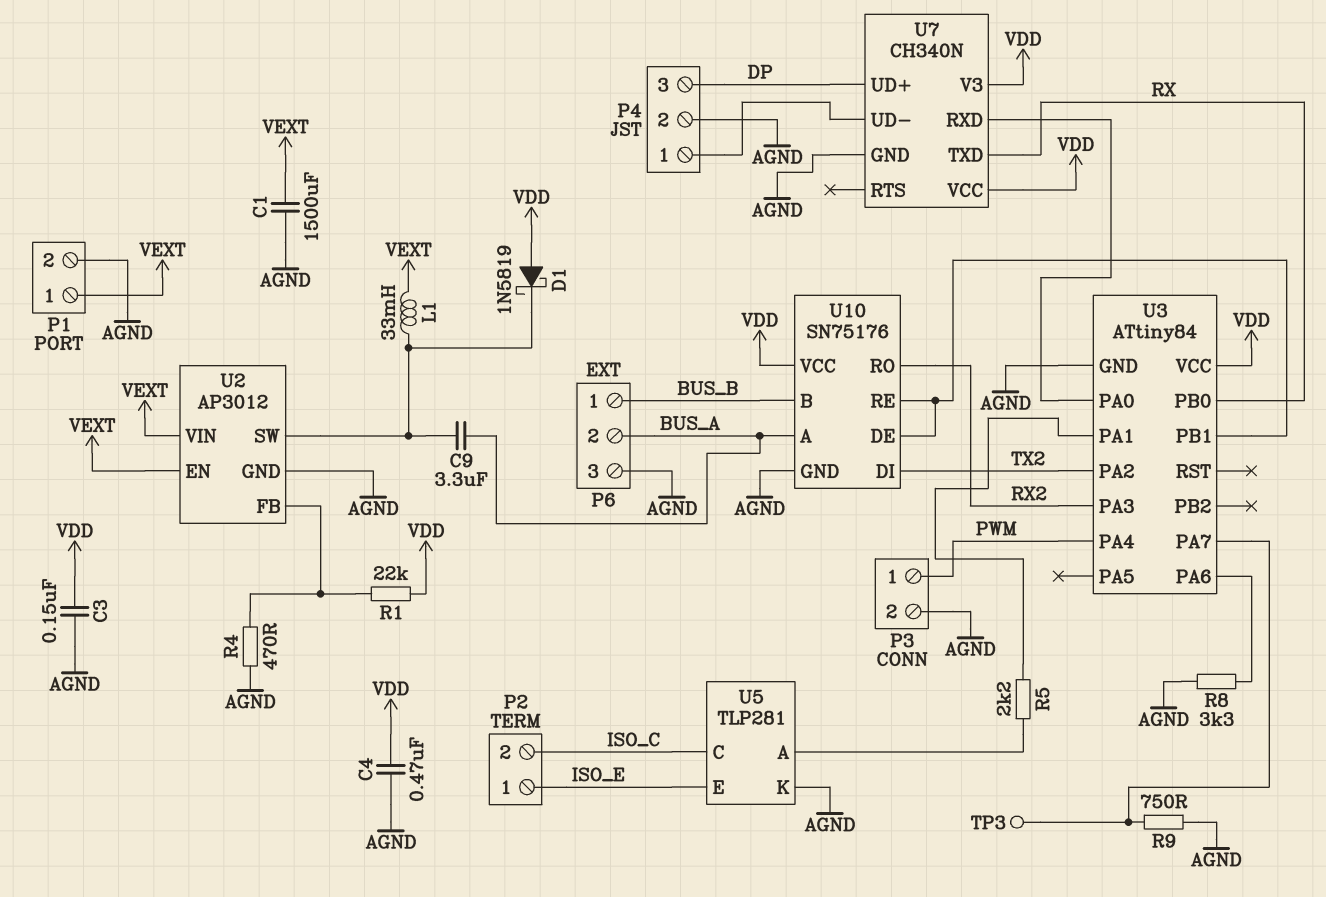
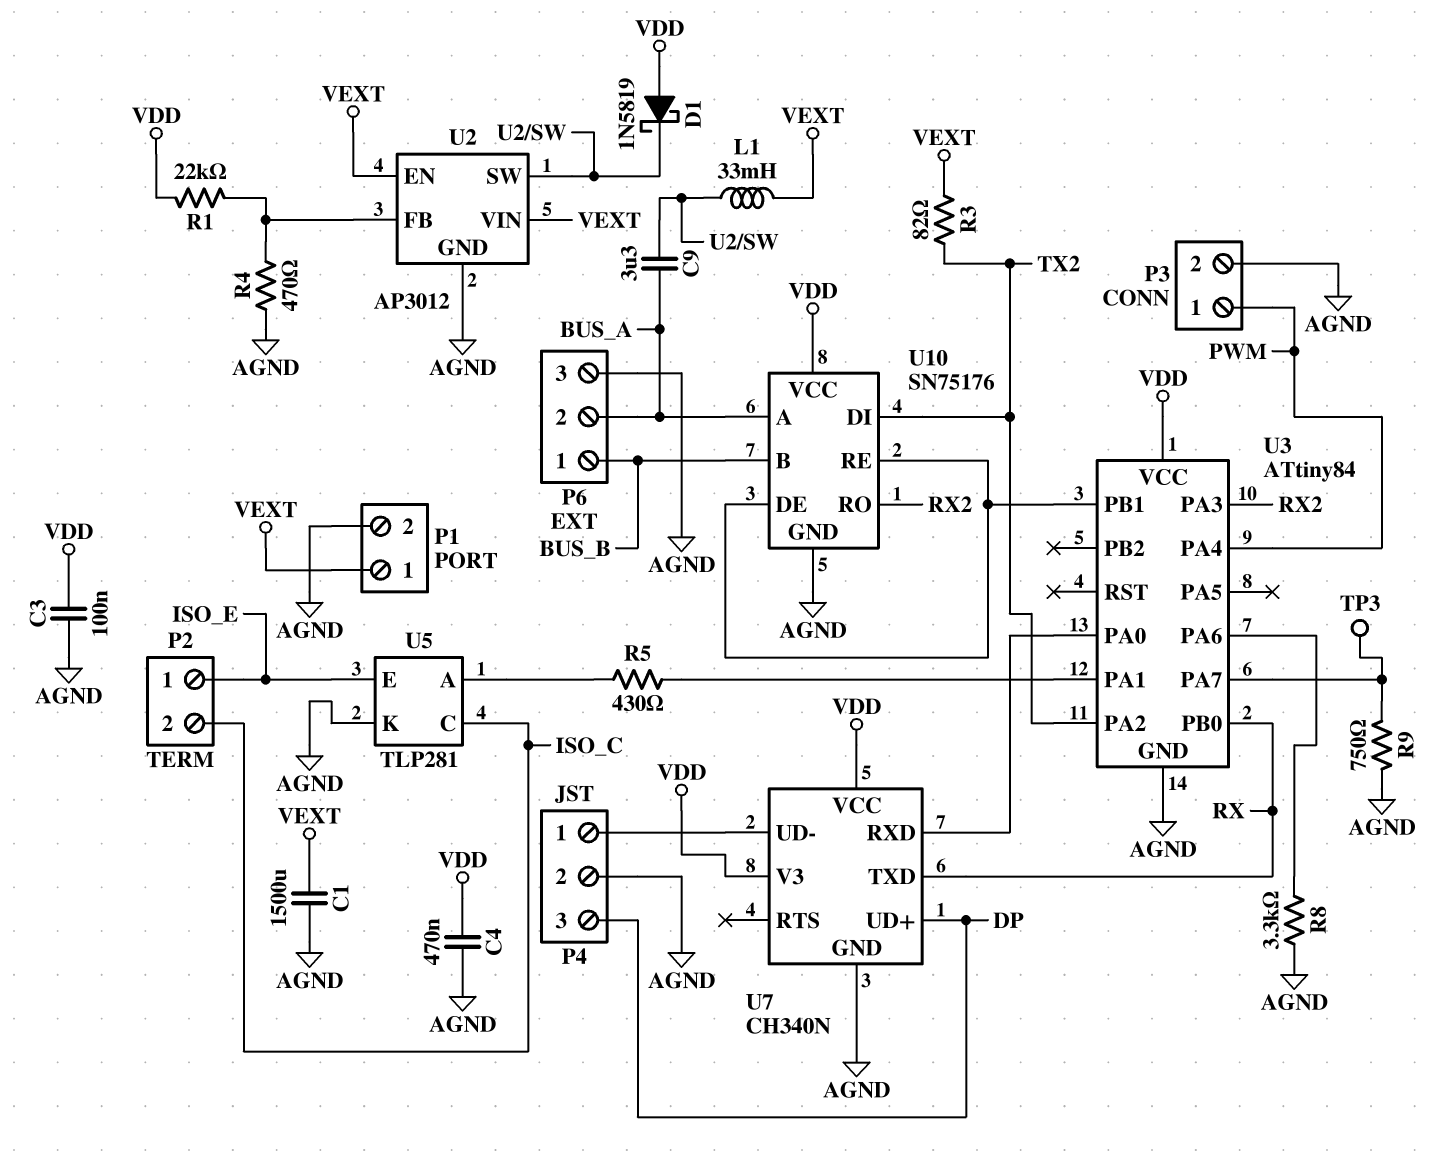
C3: 150nF (AGND, VDD) -> 100nF (AGND, VDD)
R3: none -> 82 (TX2, VEXT)
R5: 2.2k (U3/PA1, U5/A) -> 430 (U3/PA1, U5/A)

